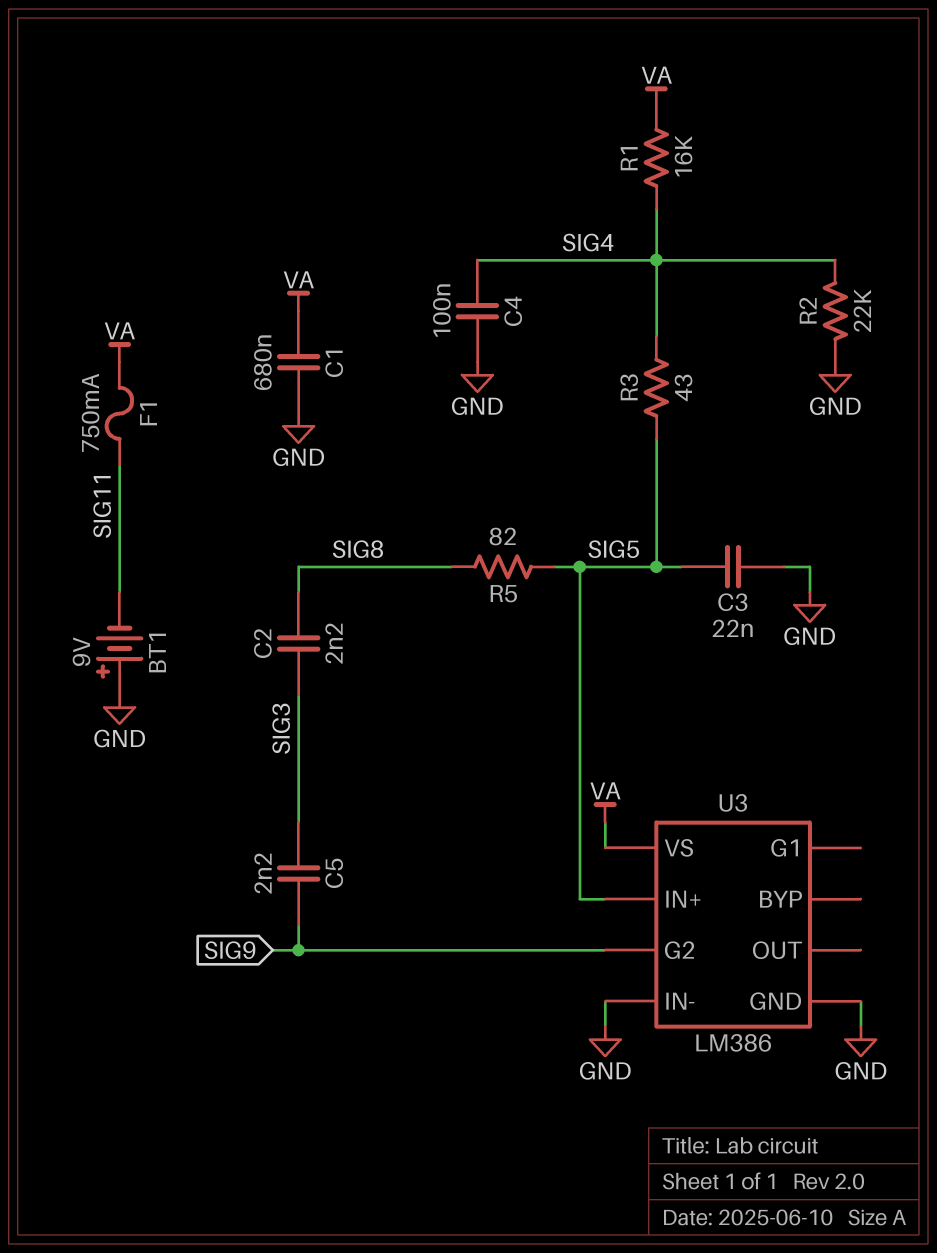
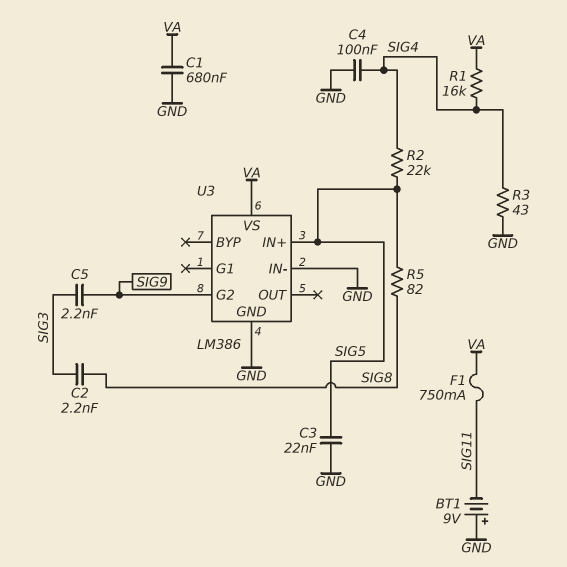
R2: 22k (GND, SIG4) -> 22k (SIG4, SIG5)
R3: 43 (SIG4, SIG5) -> 43 (GND, SIG4)

